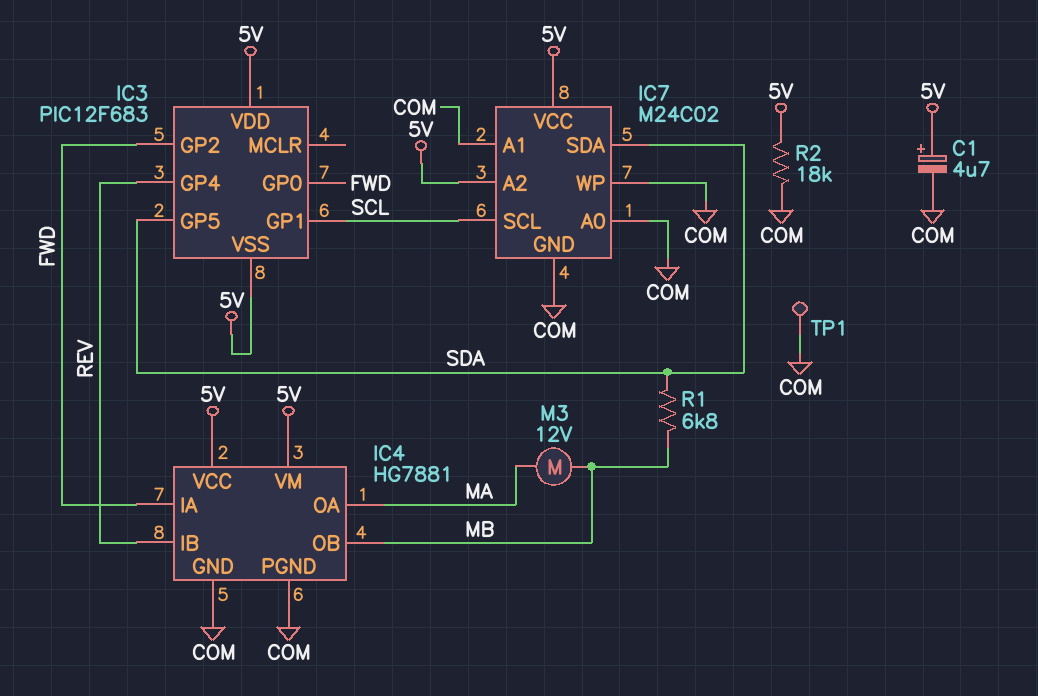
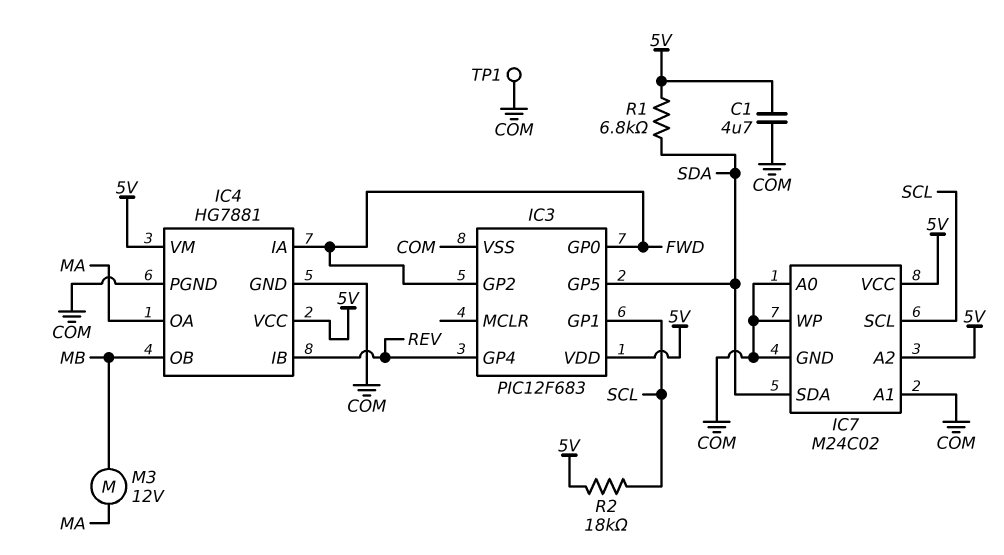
C1: 4.7uF (plus 5V, minus COM) -> 4.7uF (5V, COM)
IC3 pin VSS: 5V -> COM
R1: 6.8k (MB, SDA) -> 6.8k (5V, SDA)
R2: 18k (5V, COM) -> 18k (5V, SCL)

